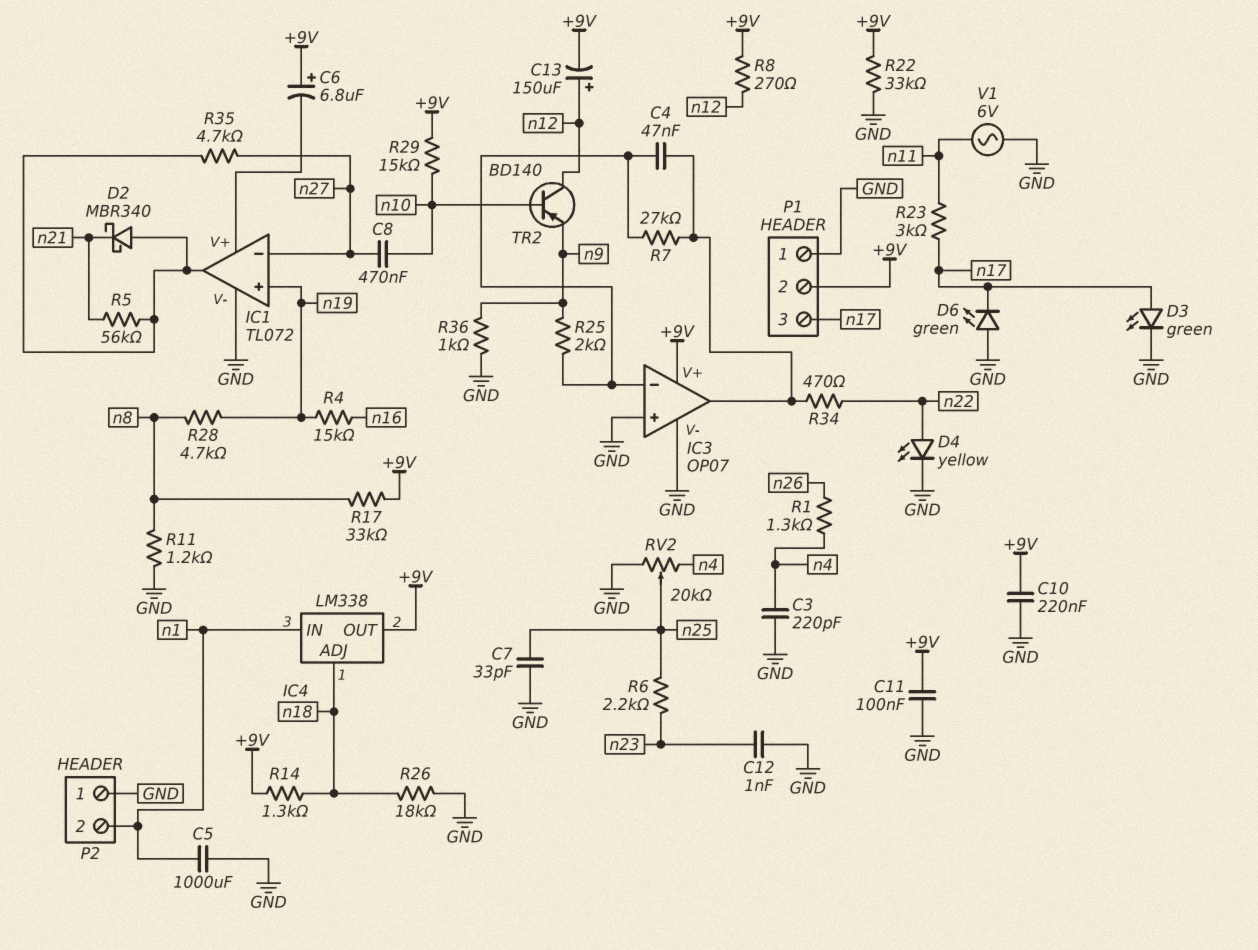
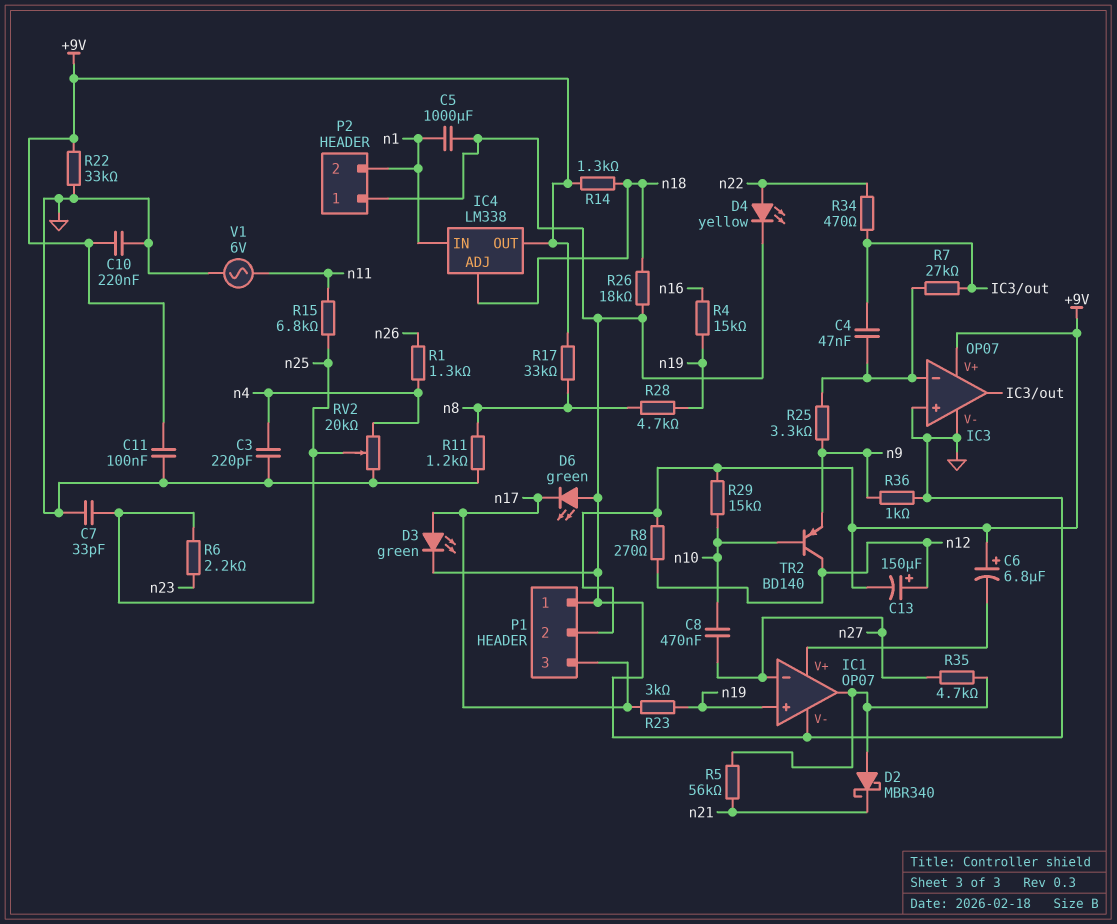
C12: 1nF (GND, n23) -> none
IC1: TL072 -> OP07
R15: none -> 6.8k (n11, n25)
R23: 3k (n11, n17) -> 3k (n17, n19)
R25: 2k (IC3/in-, n9) -> 3.3k (IC3/in-, n9)

